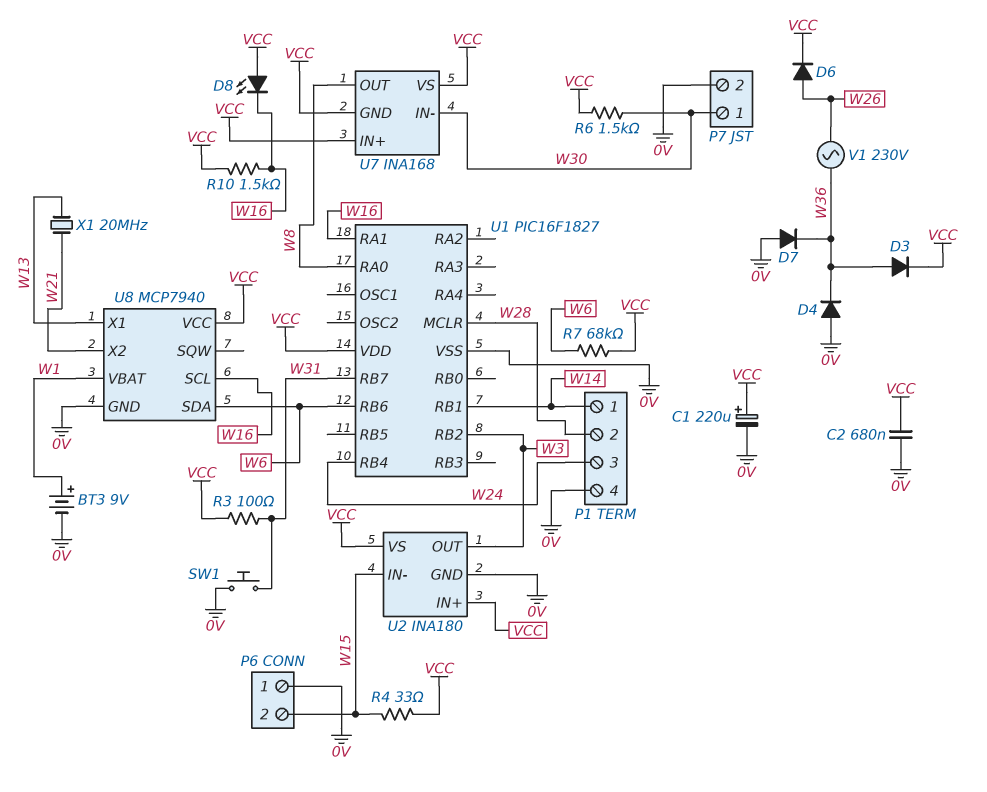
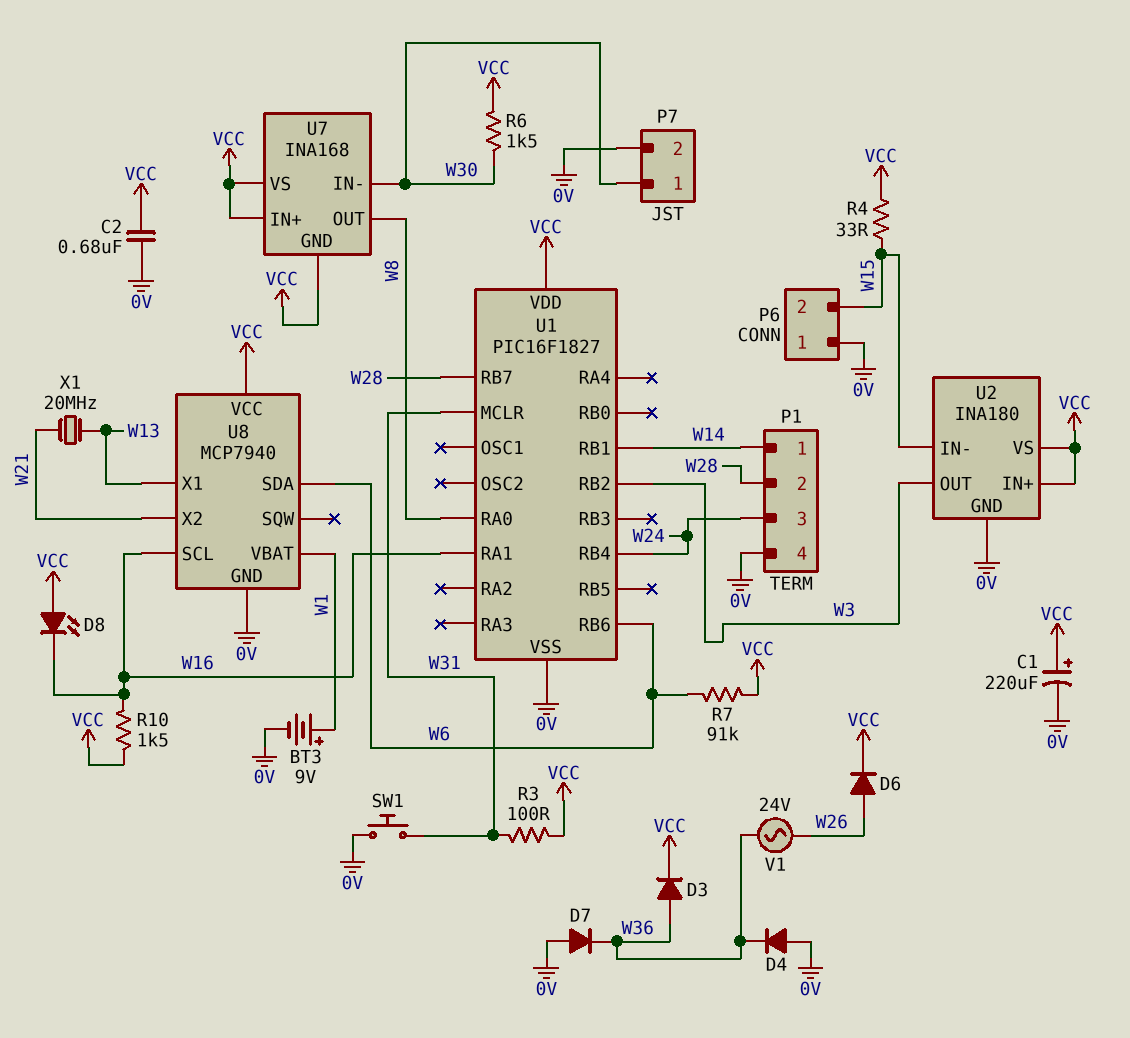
R7: 68k (VCC, W6) -> 91k (VCC, W6)
U1 pin MCLR: W28 -> W31
U1 pin RB7: W31 -> W28
V1: AC 230V (W26, W36) -> AC 24V (W26, W36)

